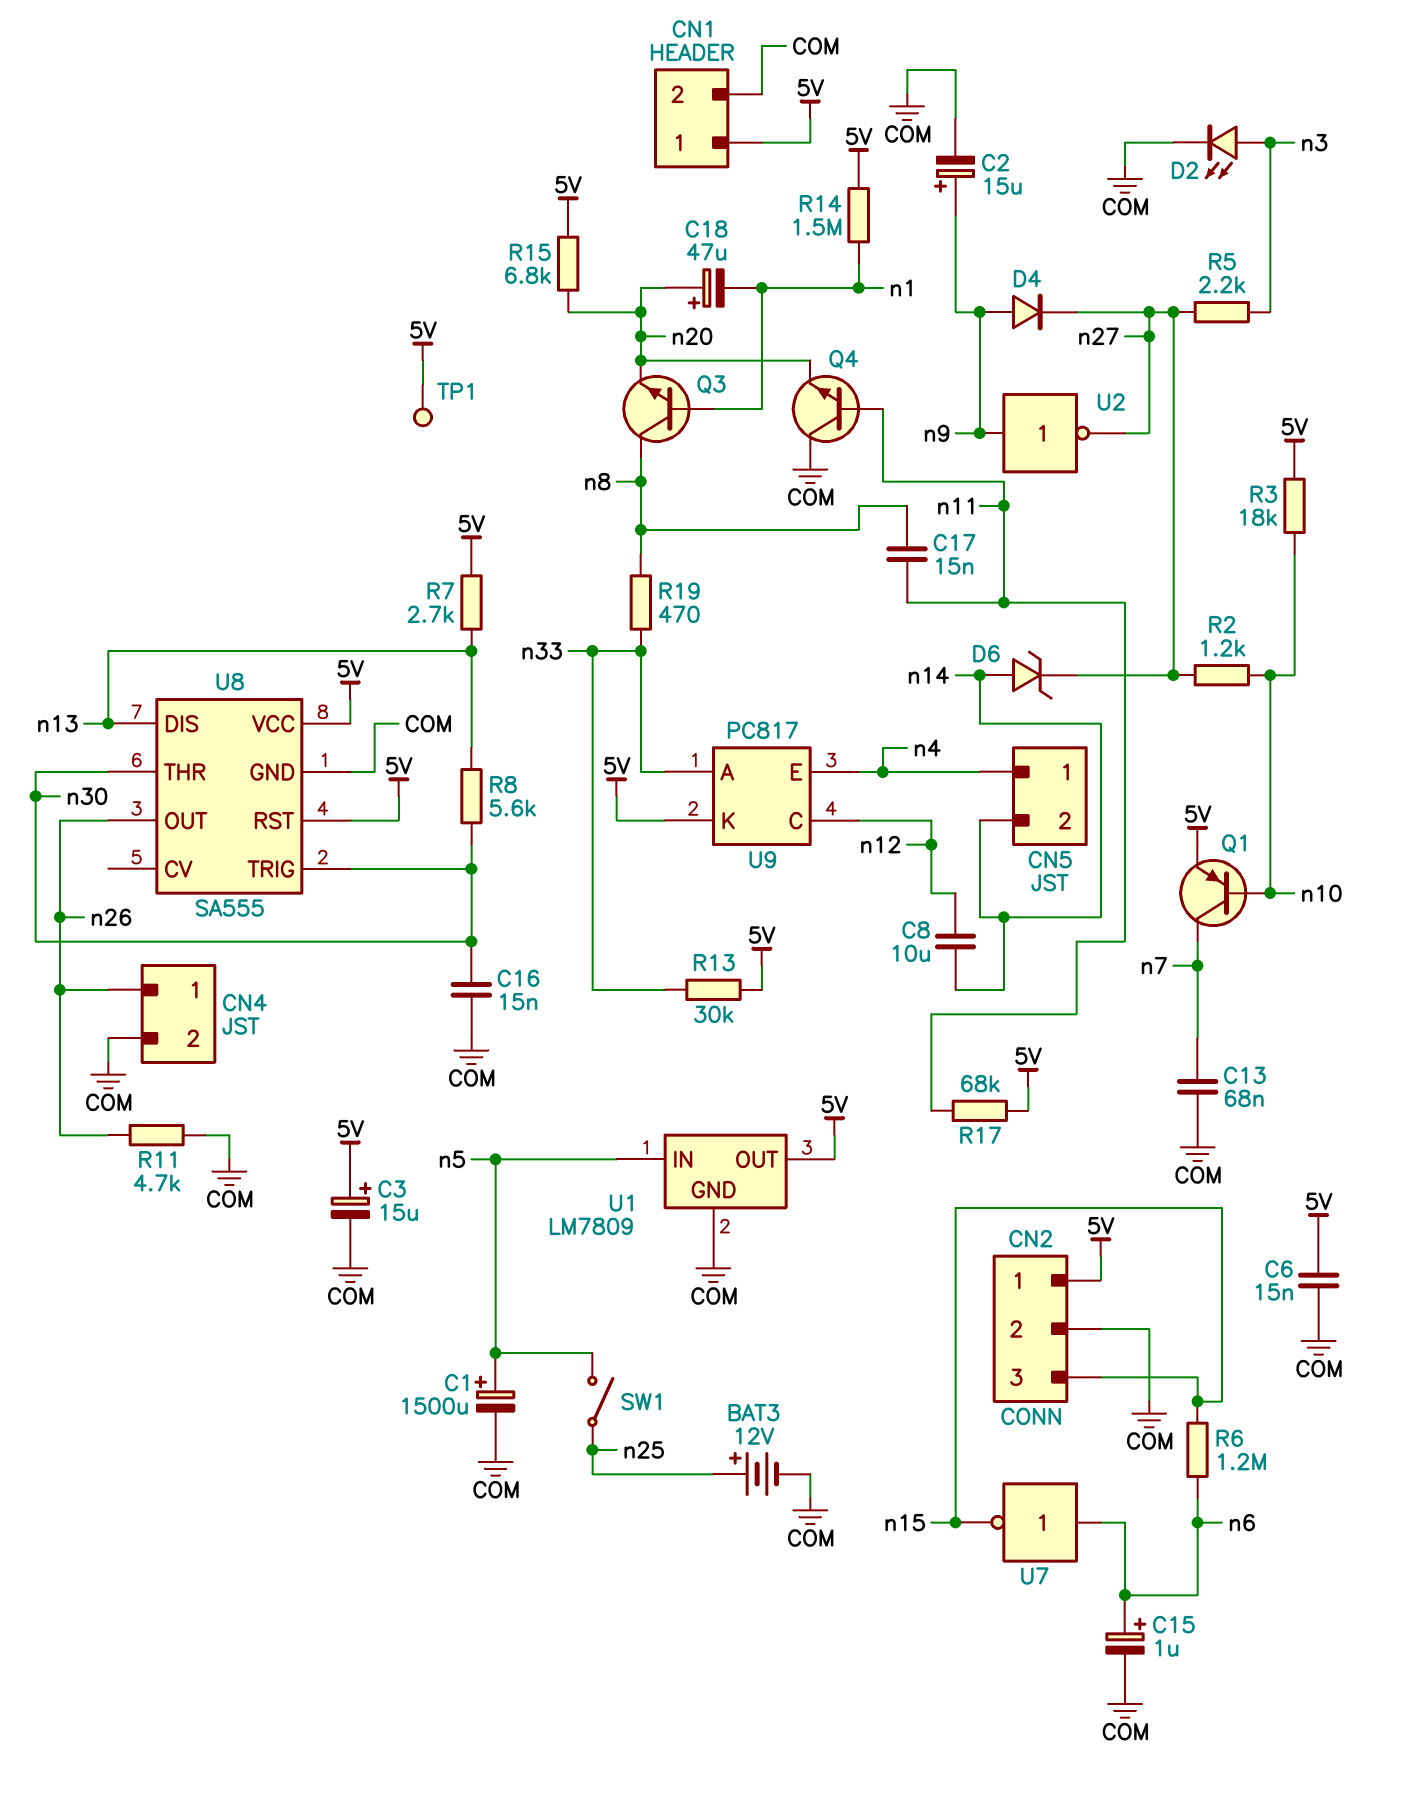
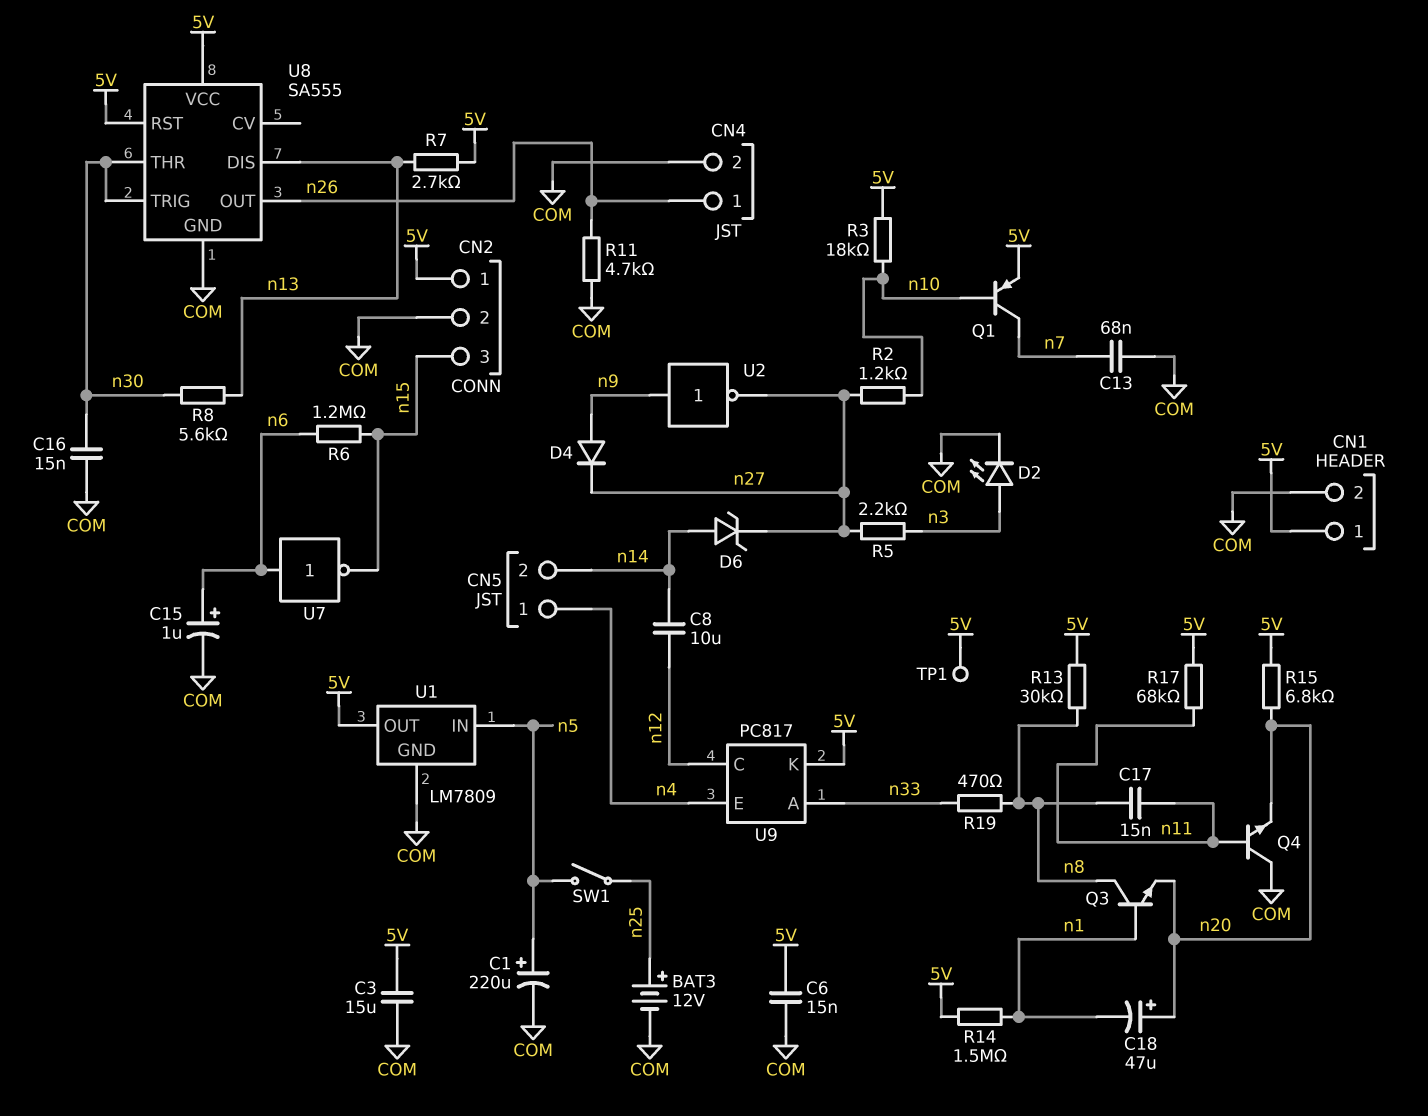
C1: 1500uF (plus n5, minus COM) -> 220uF (plus n5, minus COM)
C2: 15uF (plus n9, minus COM) -> none
C3: 15uF (plus 5V, minus COM) -> 15uF (5V, COM)
R13: 30k (5V, n33) -> 30k (5V, n8)

